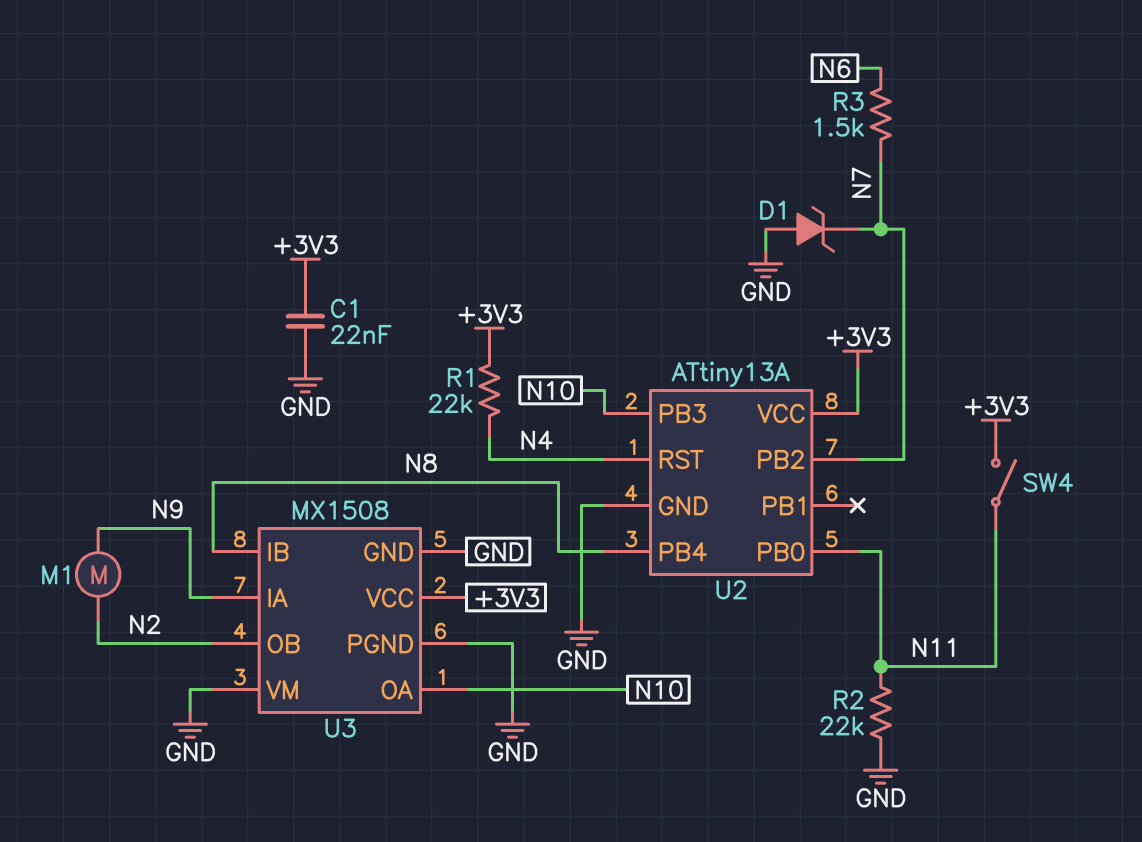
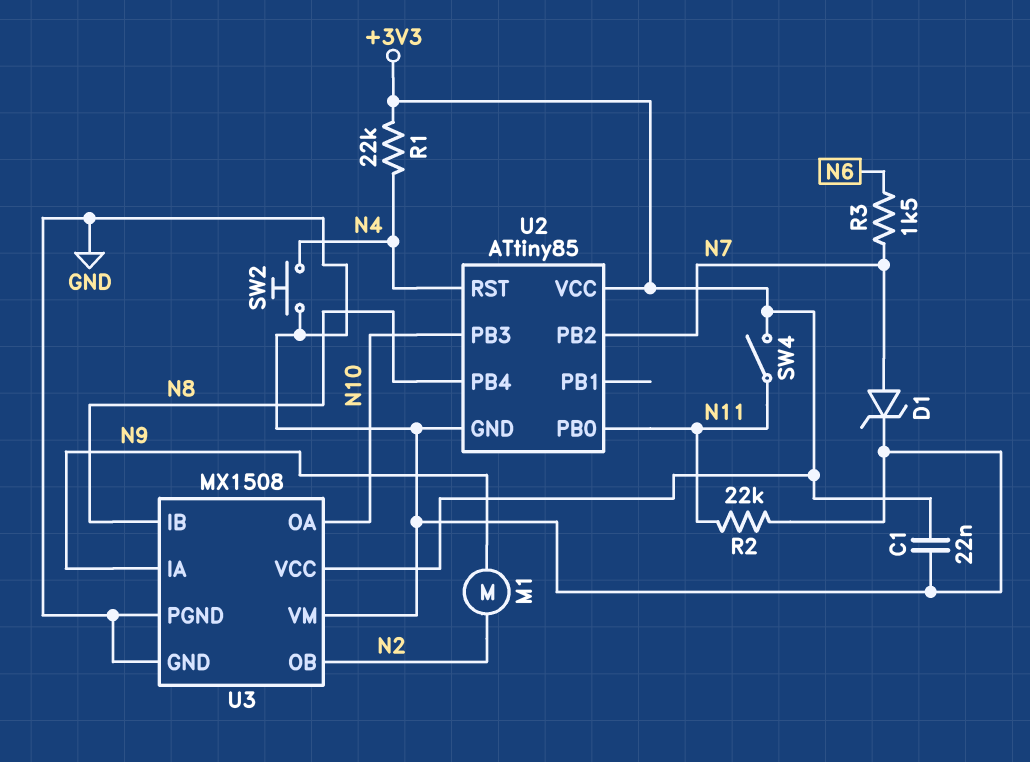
D1: zener (A GND, K N7) -> zener (A N7, K GND)
SW2: none -> button (GND, N4)
U2: ATtiny13A -> ATtiny85

